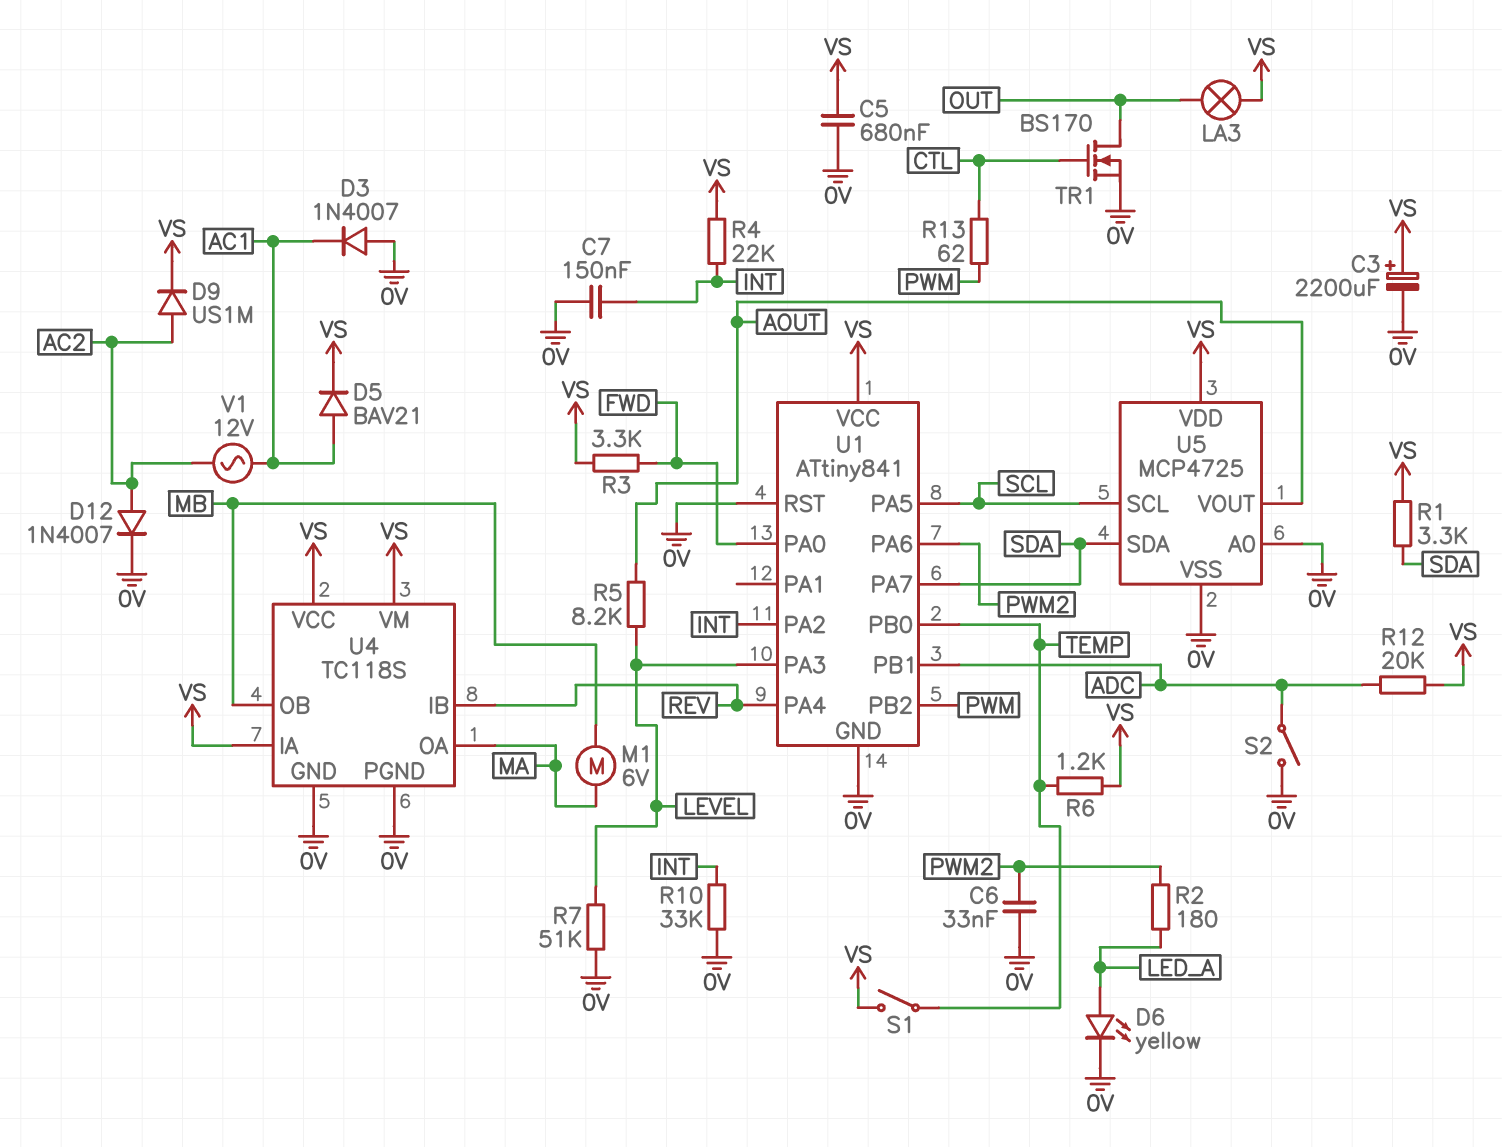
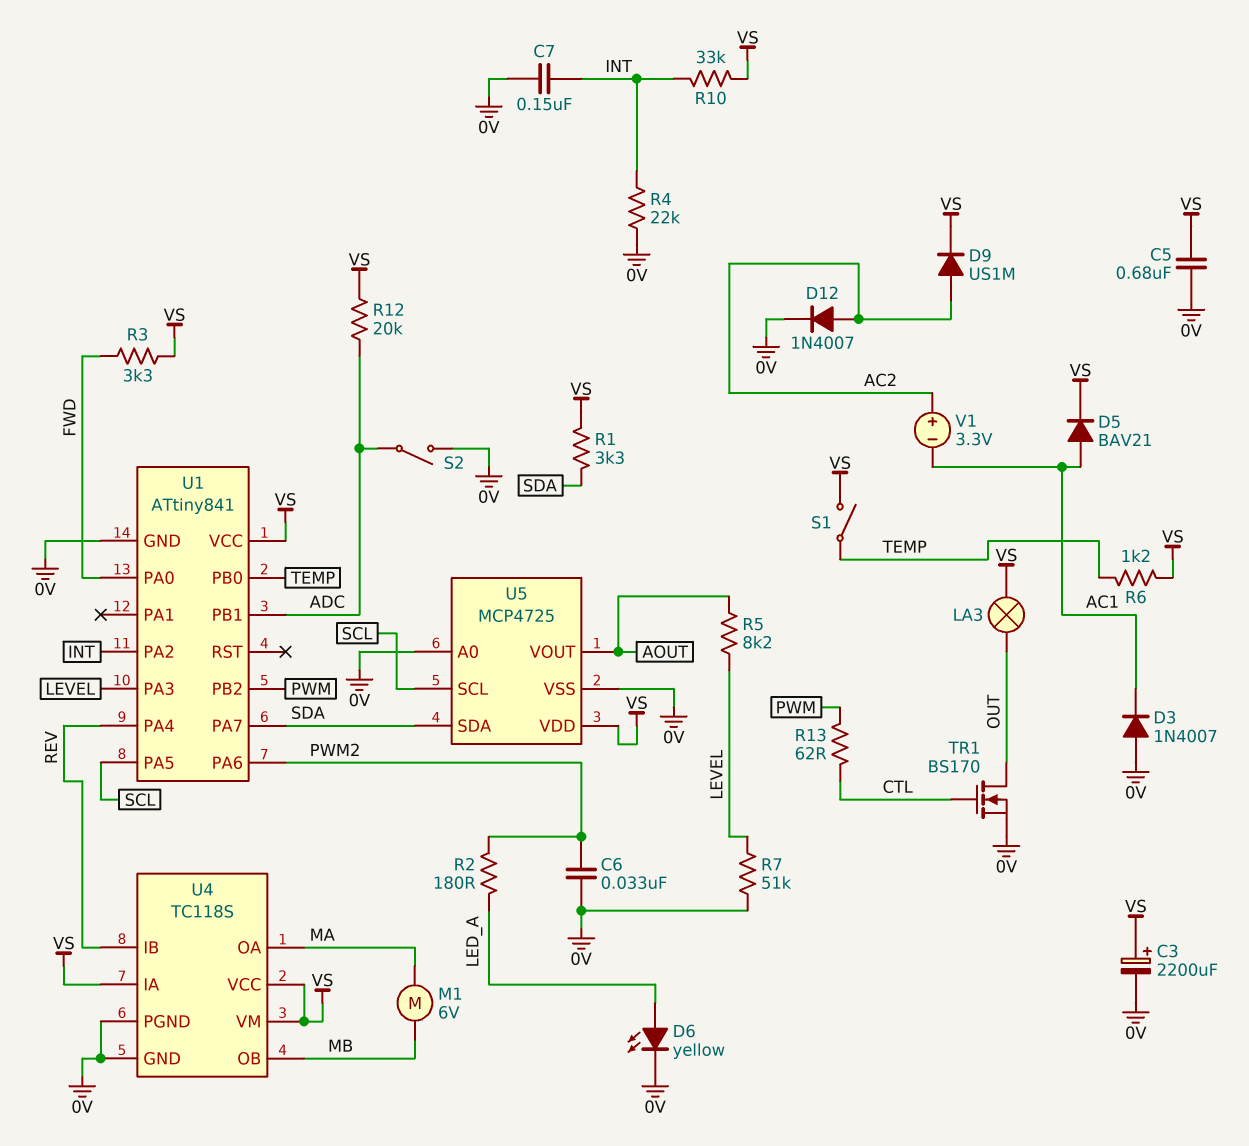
R4: 22k (INT, VS) -> 22k (0V, INT)
R10: 33k (0V, INT) -> 33k (INT, VS)
U1 pin RST: 0V -> none
V1: AC 12V (AC1, AC2) -> 3.3V (plus AC2, minus AC1)

